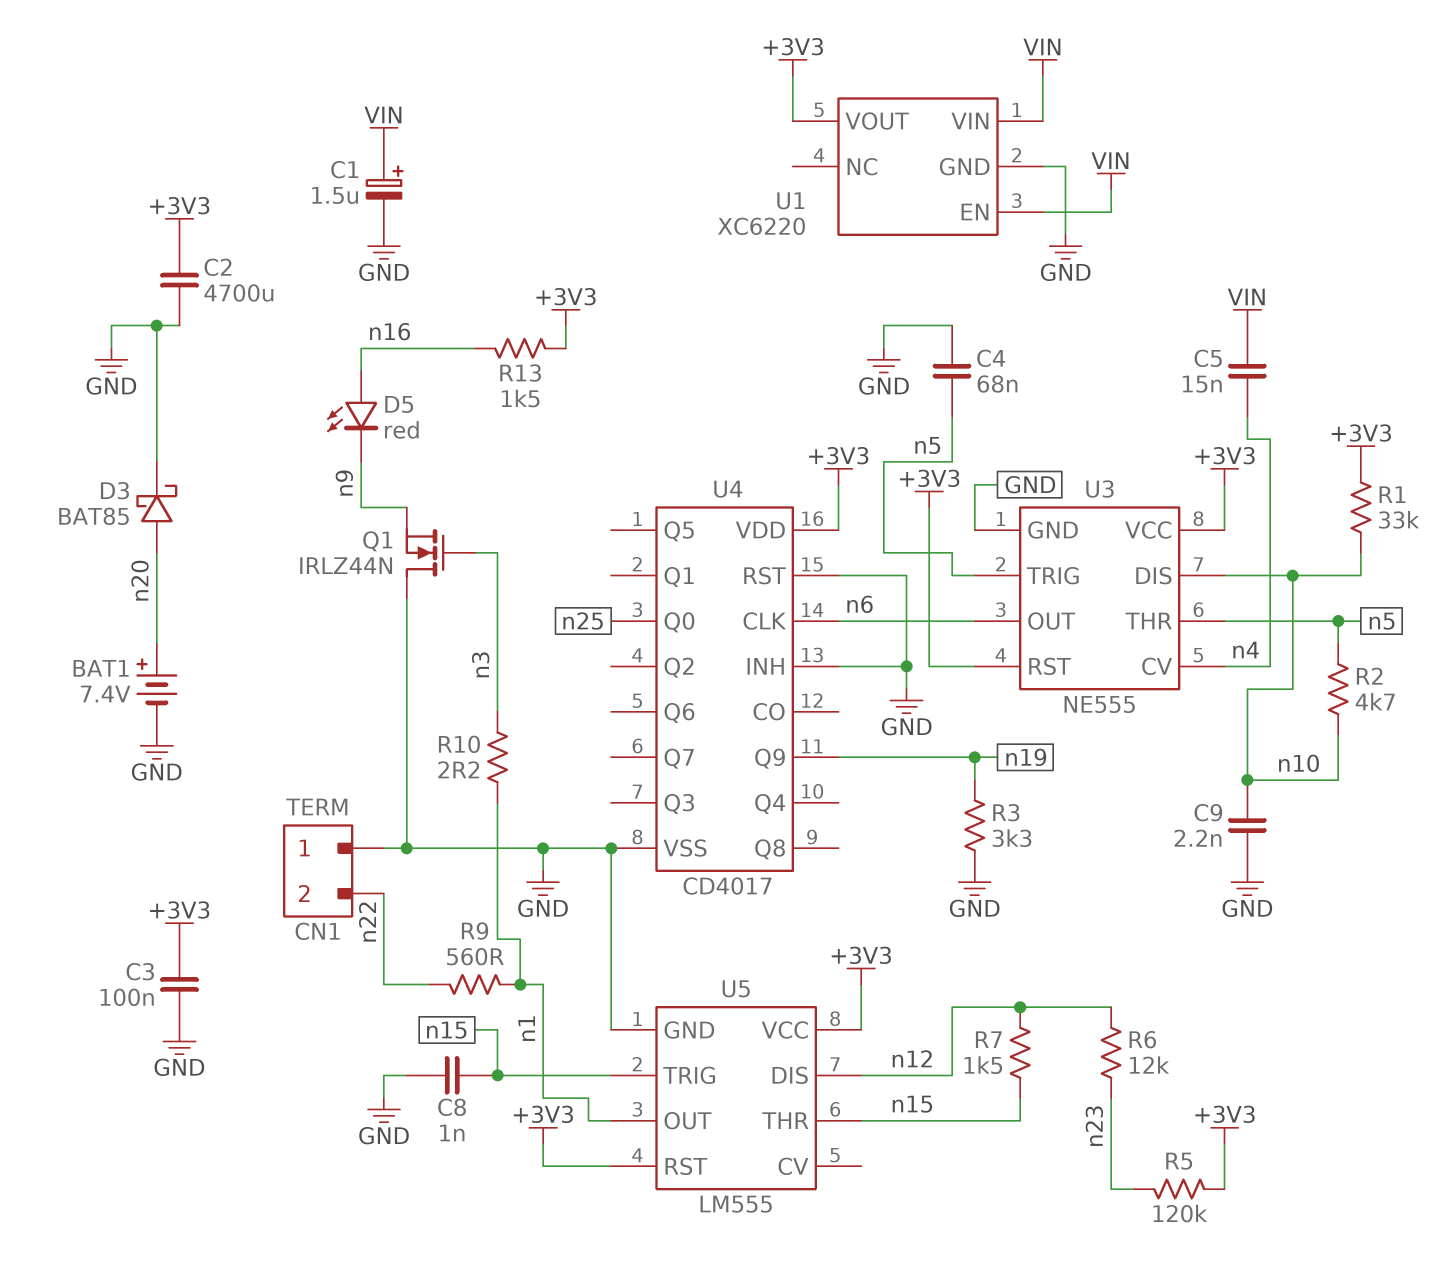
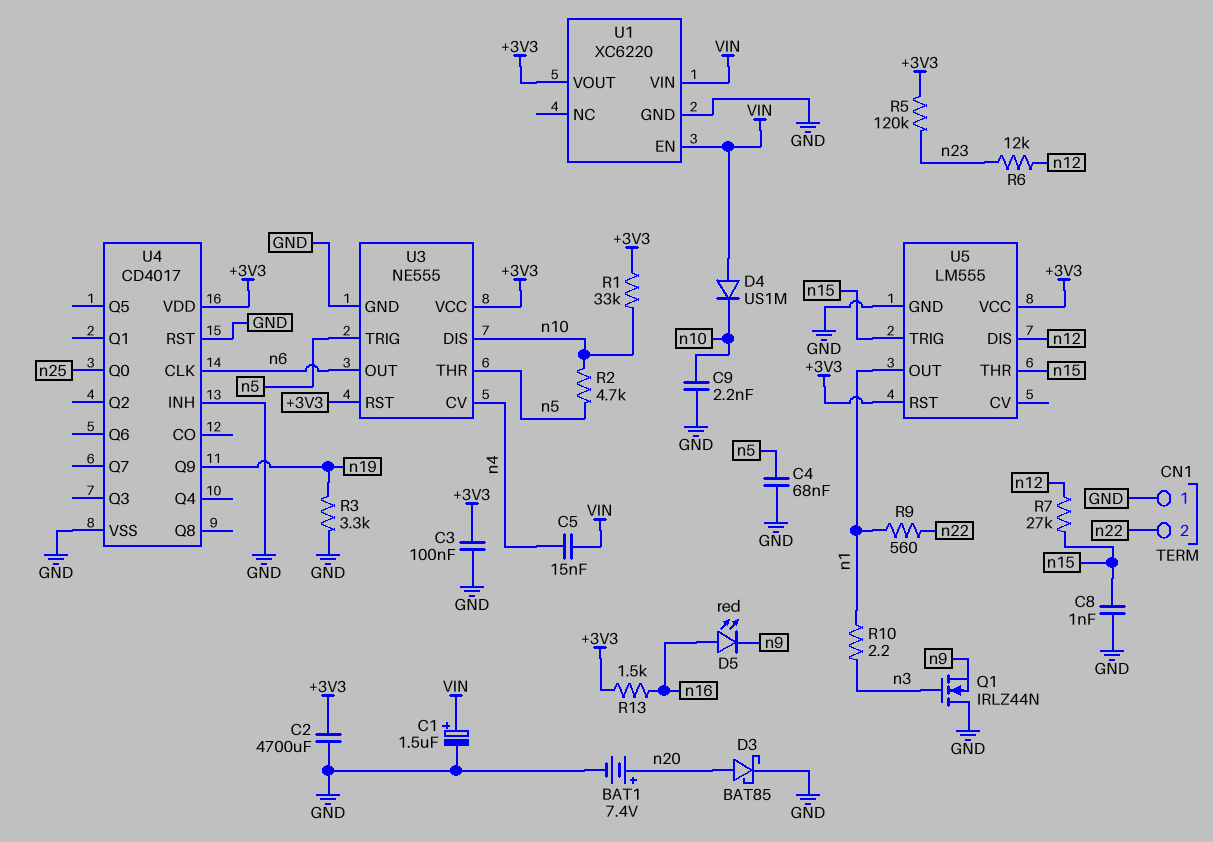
D4: none -> diode US1M (A VIN, K n10)
R7: 1.5k (n12, n15) -> 27k (n12, n15)

